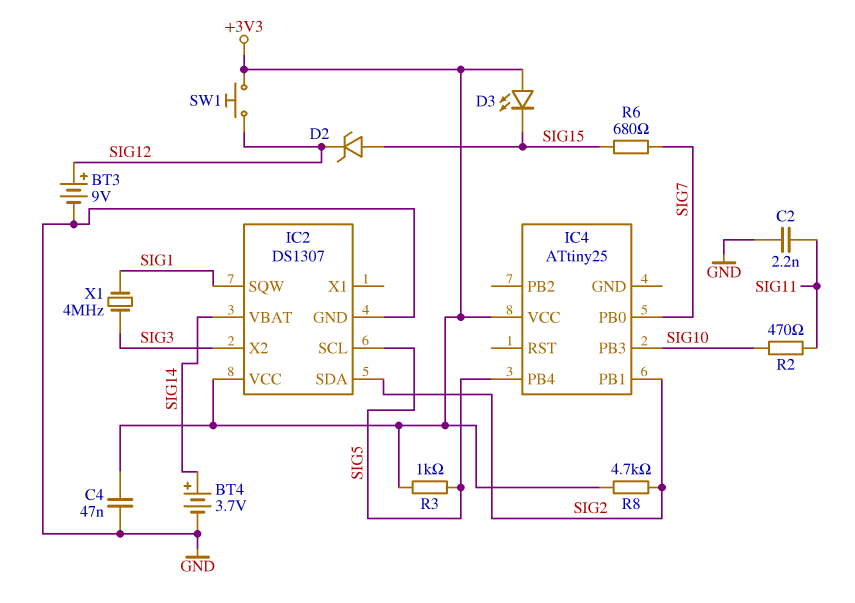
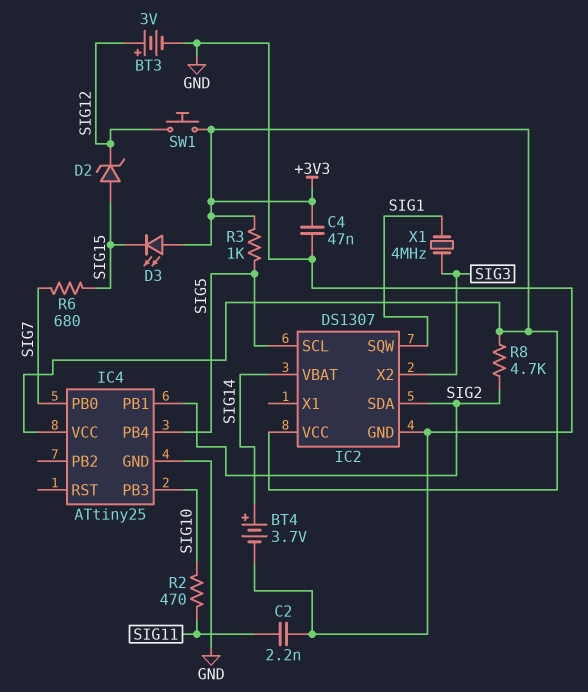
BT3: 9V (plus SIG12, minus GND) -> 3V (plus SIG12, minus GND)
IC4 pin GND: none -> GND

